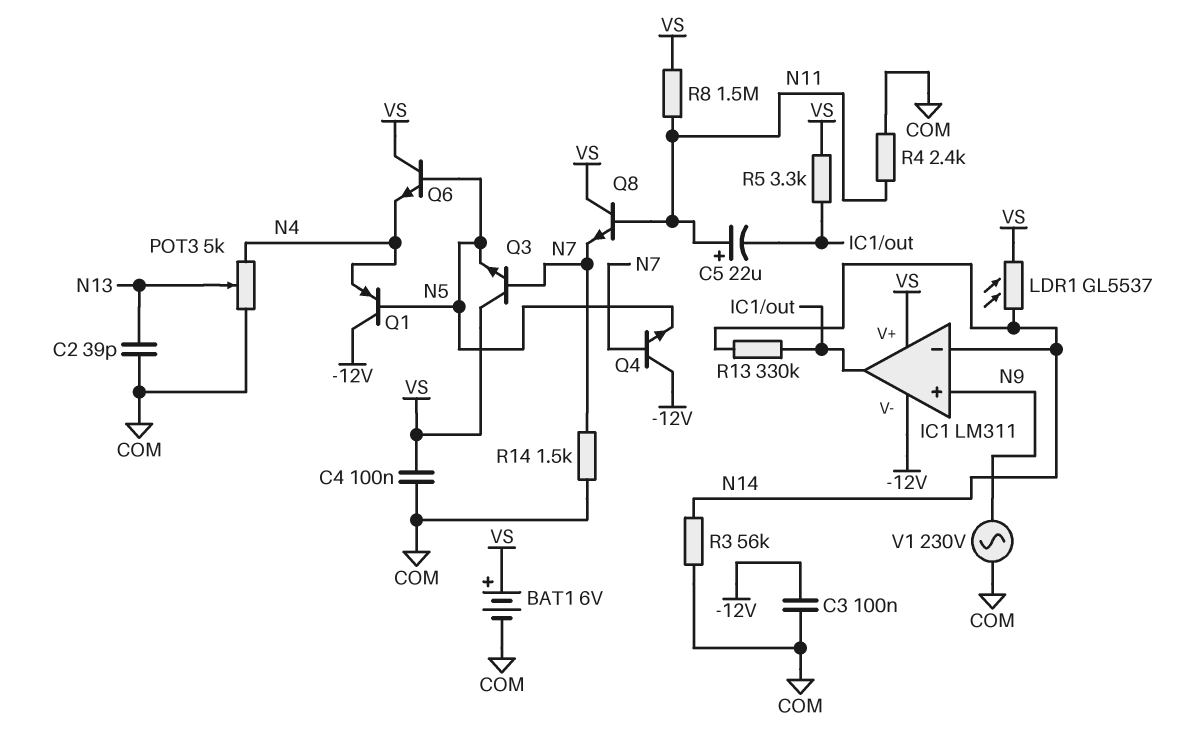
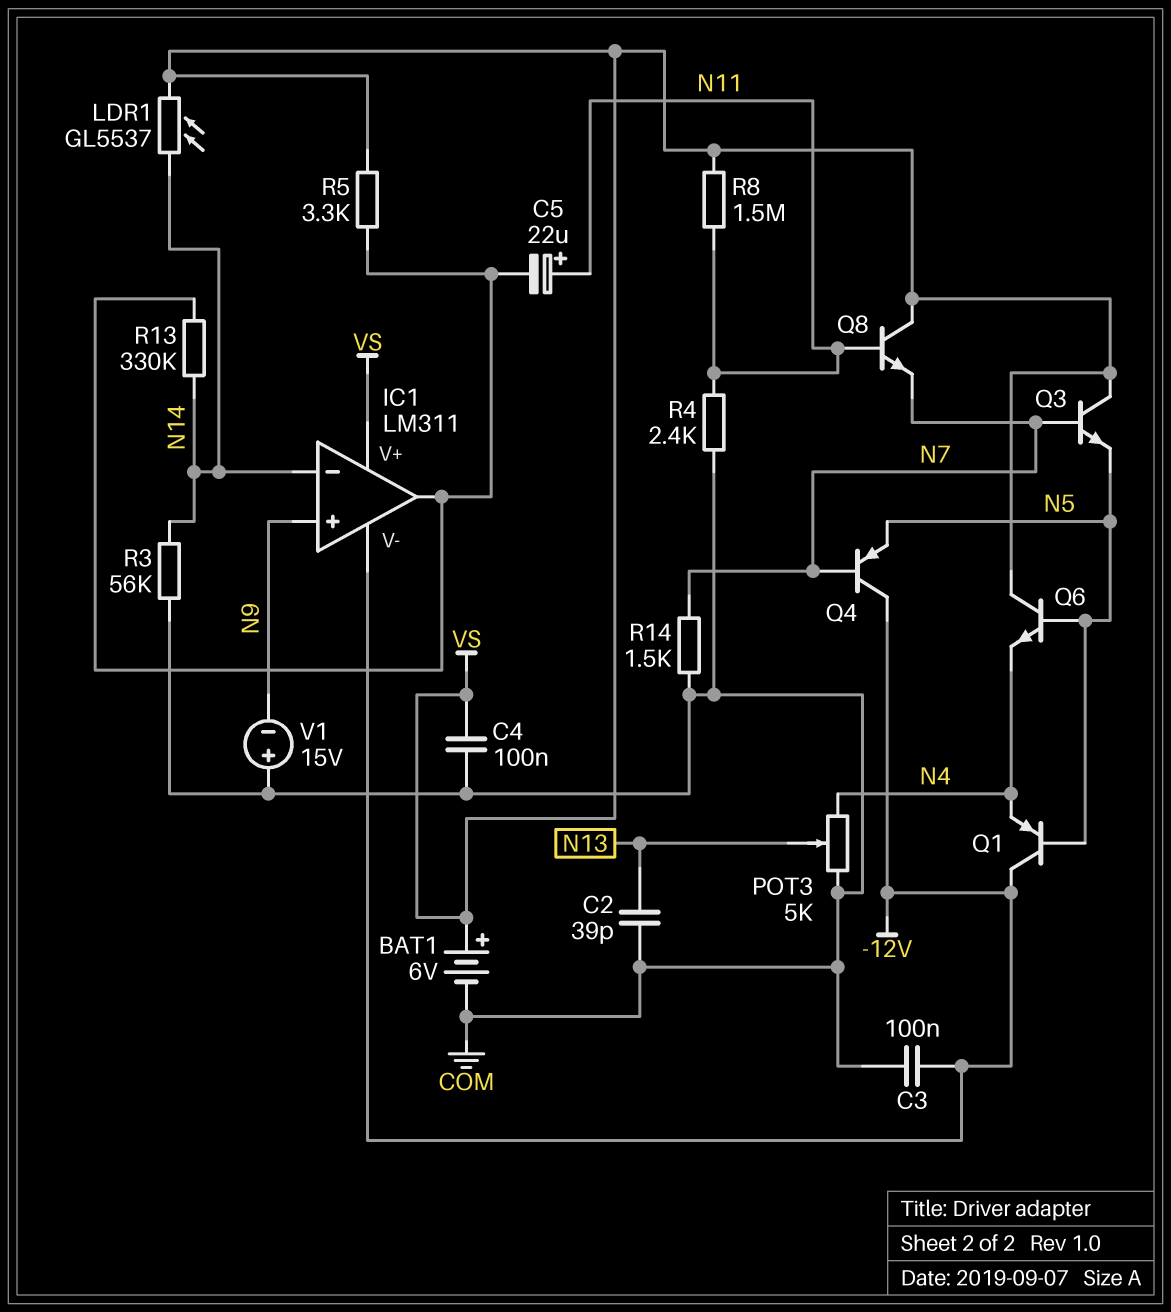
Q4: NPN (B N7, C -12V, E N5) -> PNP (B N7, C -12V, E N5)
V1: AC 230V (COM, N9) -> 15V (plus COM, minus N9)

